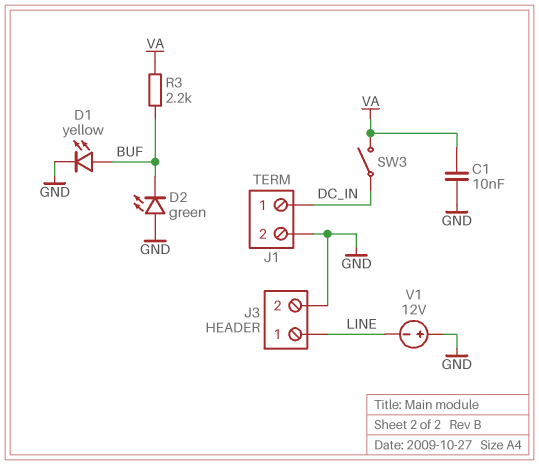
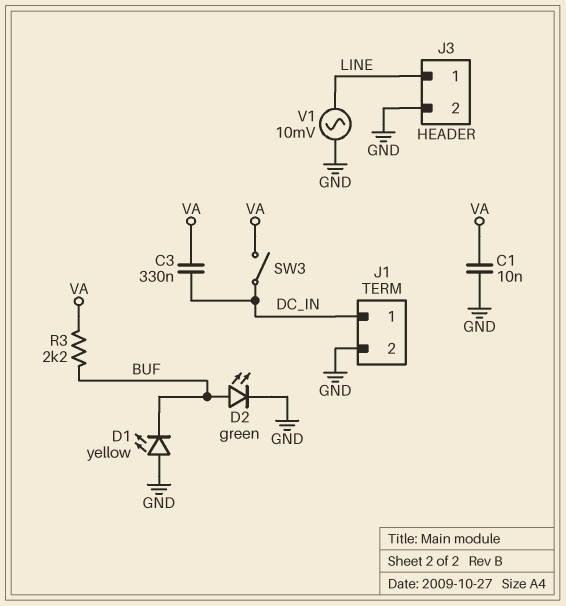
C3: none -> 330nF (DC_IN, VA)
D1: LED yellow (A BUF, K GND) -> LED yellow (A GND, K BUF)
D2: LED green (A GND, K BUF) -> LED green (A BUF, K GND)
V1: 12V (plus GND, minus LINE) -> AC 10mV (GND, LINE)

